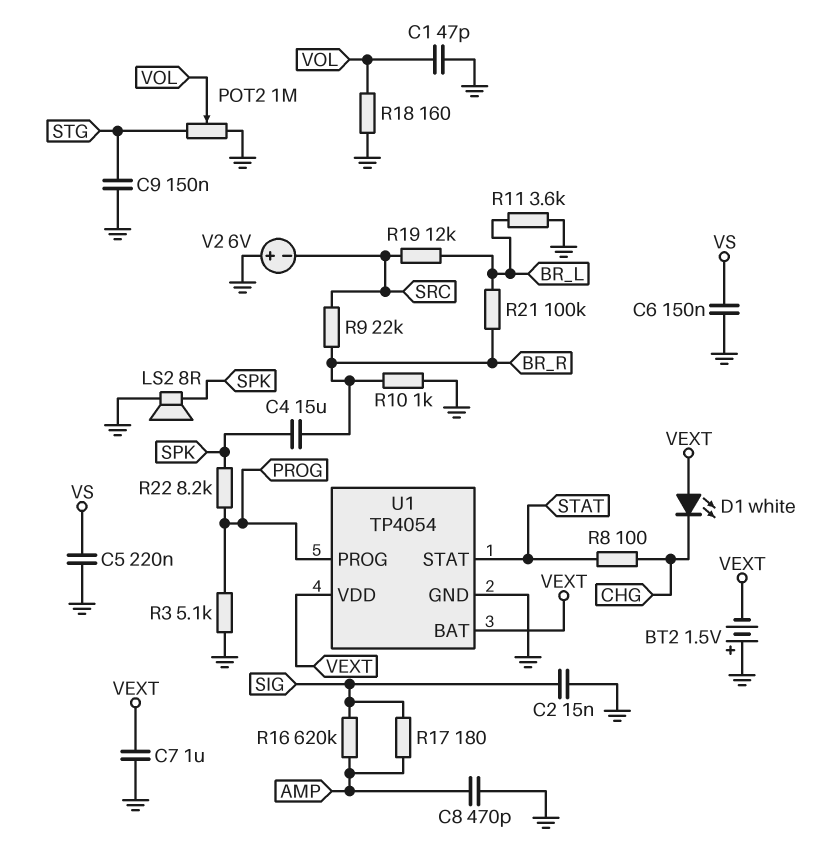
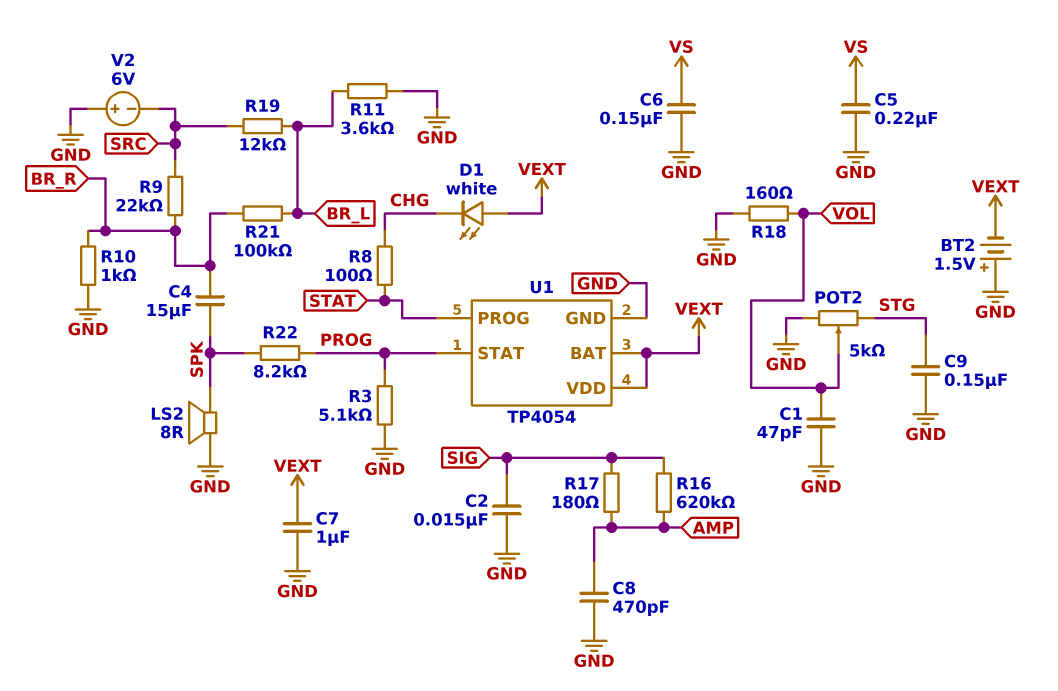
POT2: 1M (GND, STG, wiper VOL) -> 5k (GND, STG, wiper VOL)
U1 pin PROG: PROG -> STAT
U1 pin STAT: STAT -> PROG

